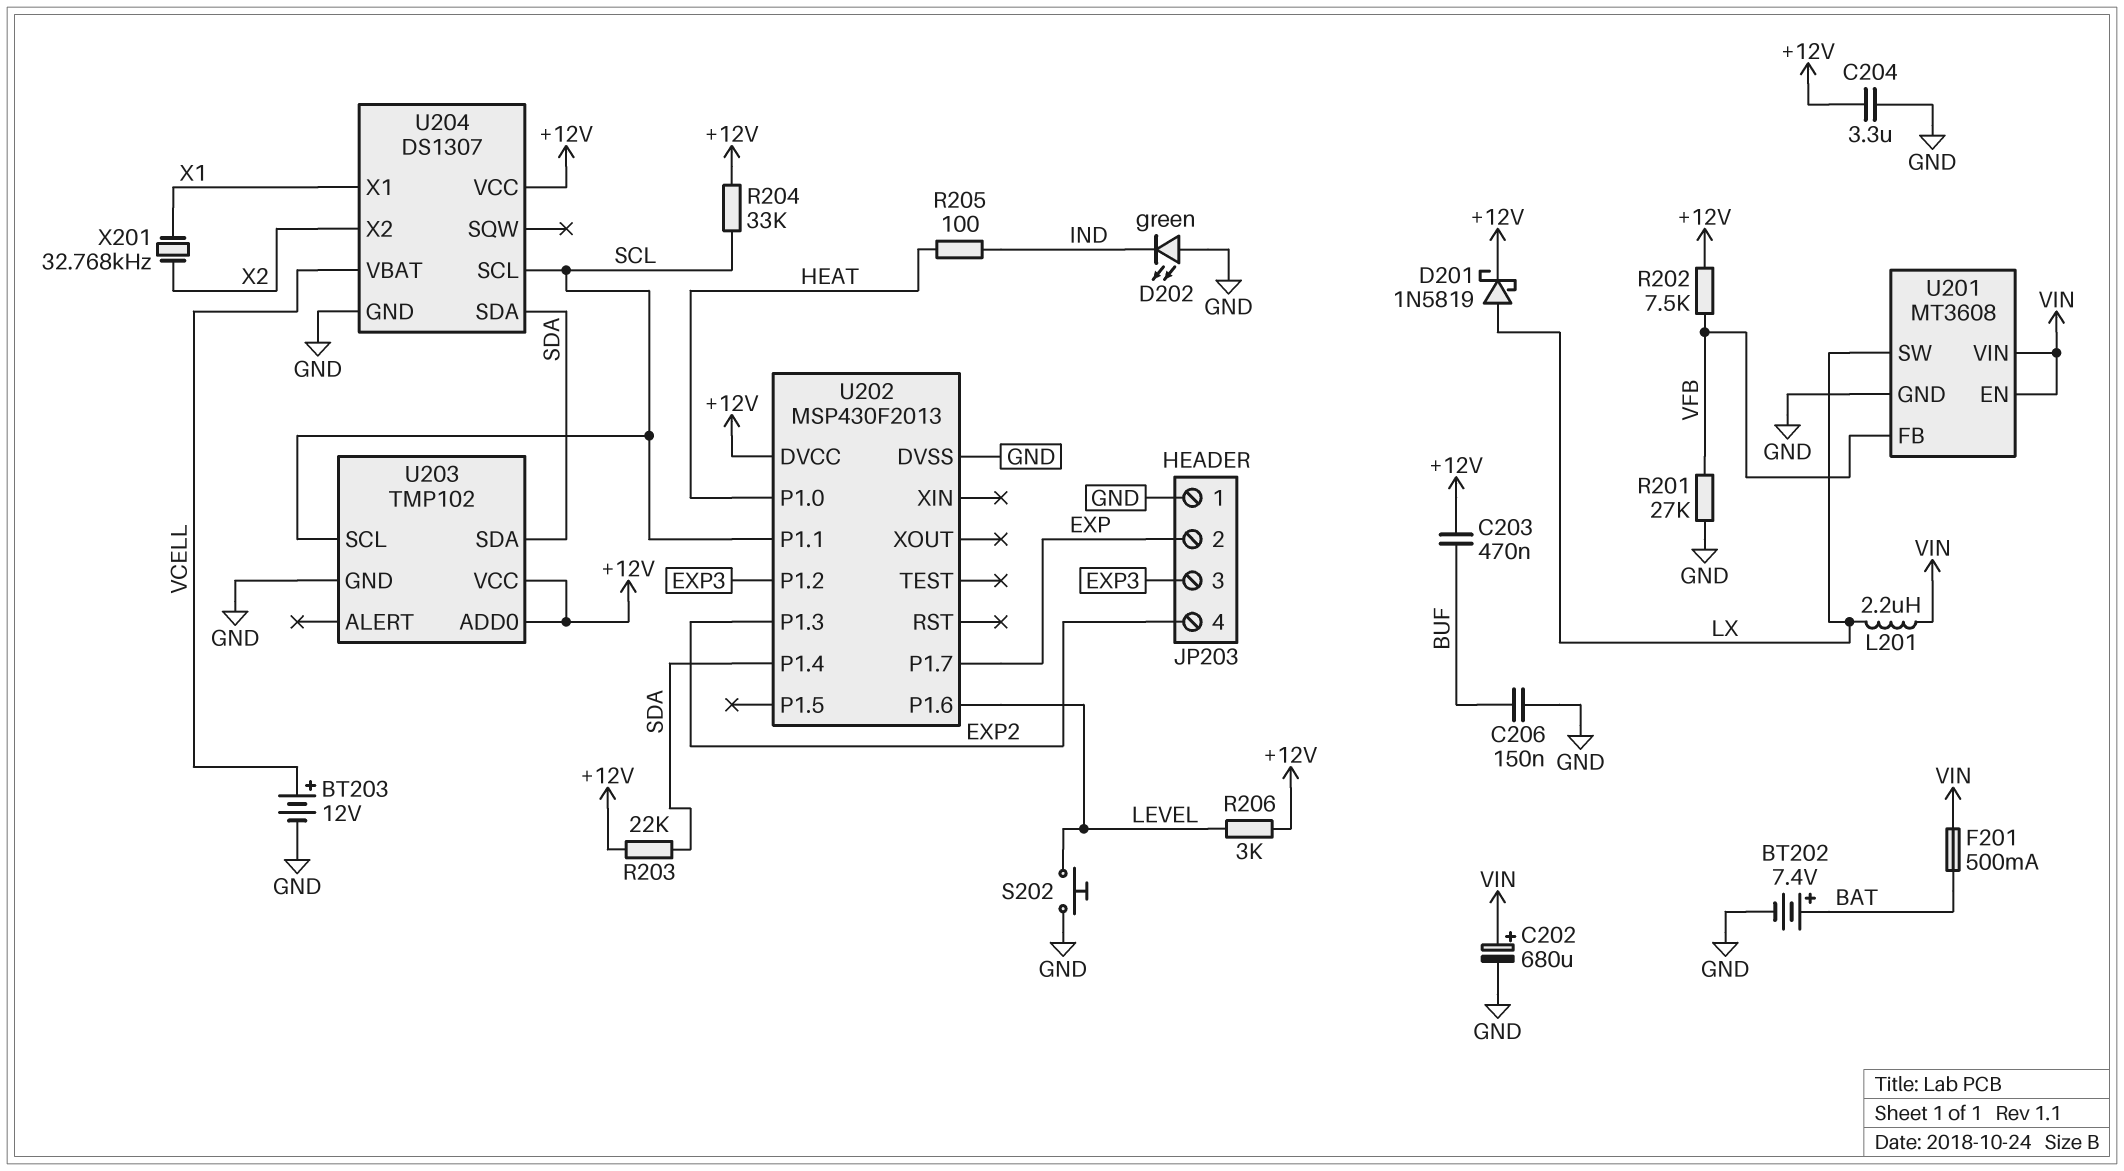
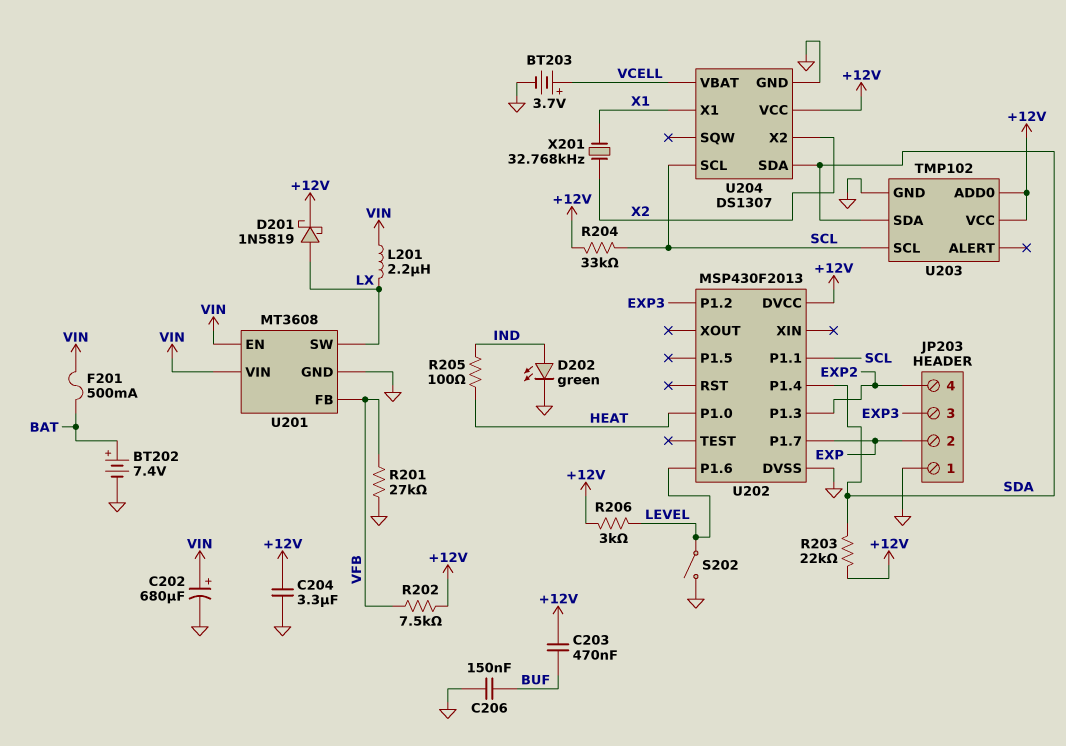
BT203: 12V (plus VCELL, minus GND) -> 3.7V (plus VCELL, minus GND)
D202: LED green (A GND, K IND) -> LED green (A IND, K GND)
S202: button (GND, LEVEL) -> switch (GND, LEVEL)

